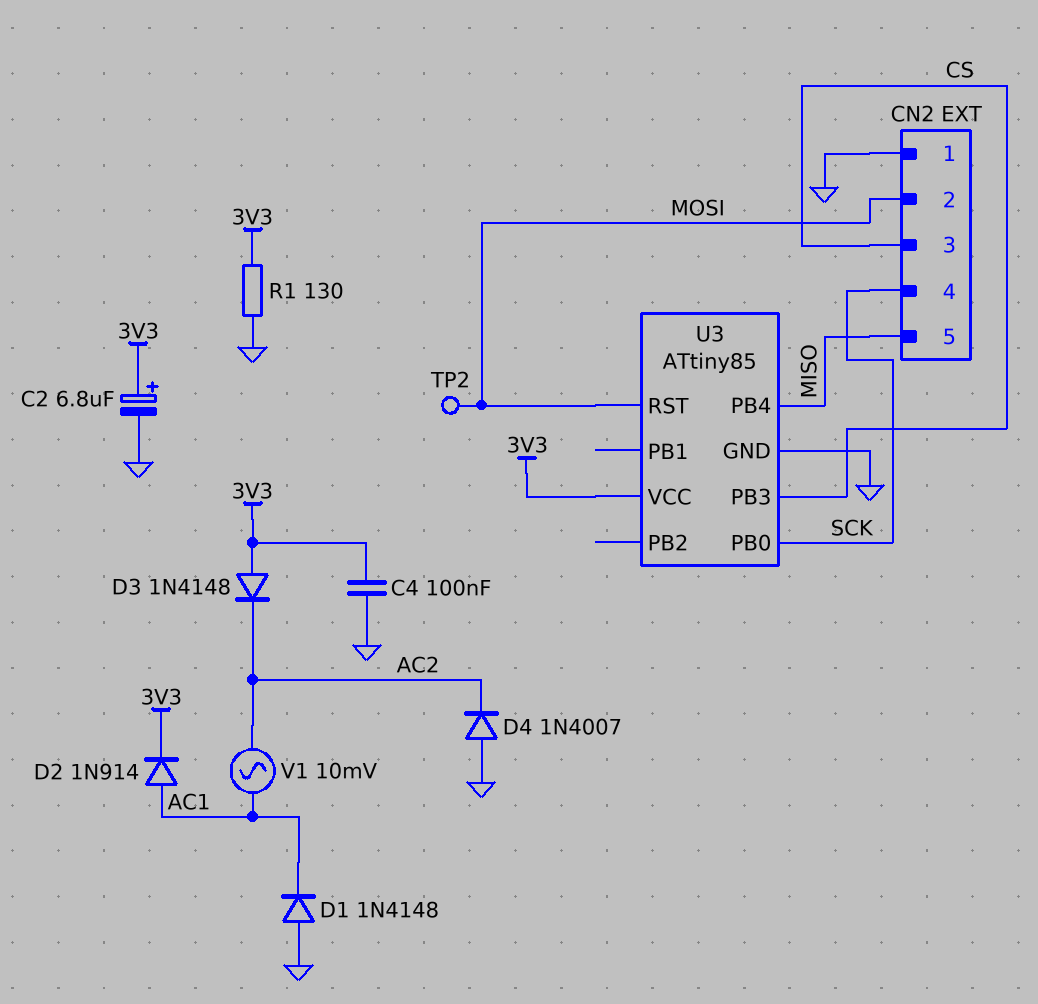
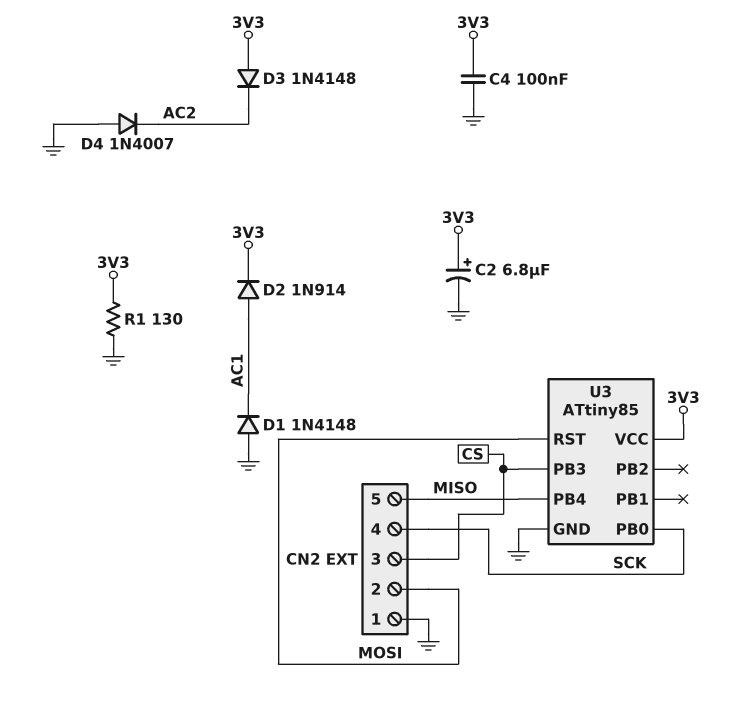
TP2: test point (MOSI) -> none
V1: AC 10mV (AC1, AC2) -> none

